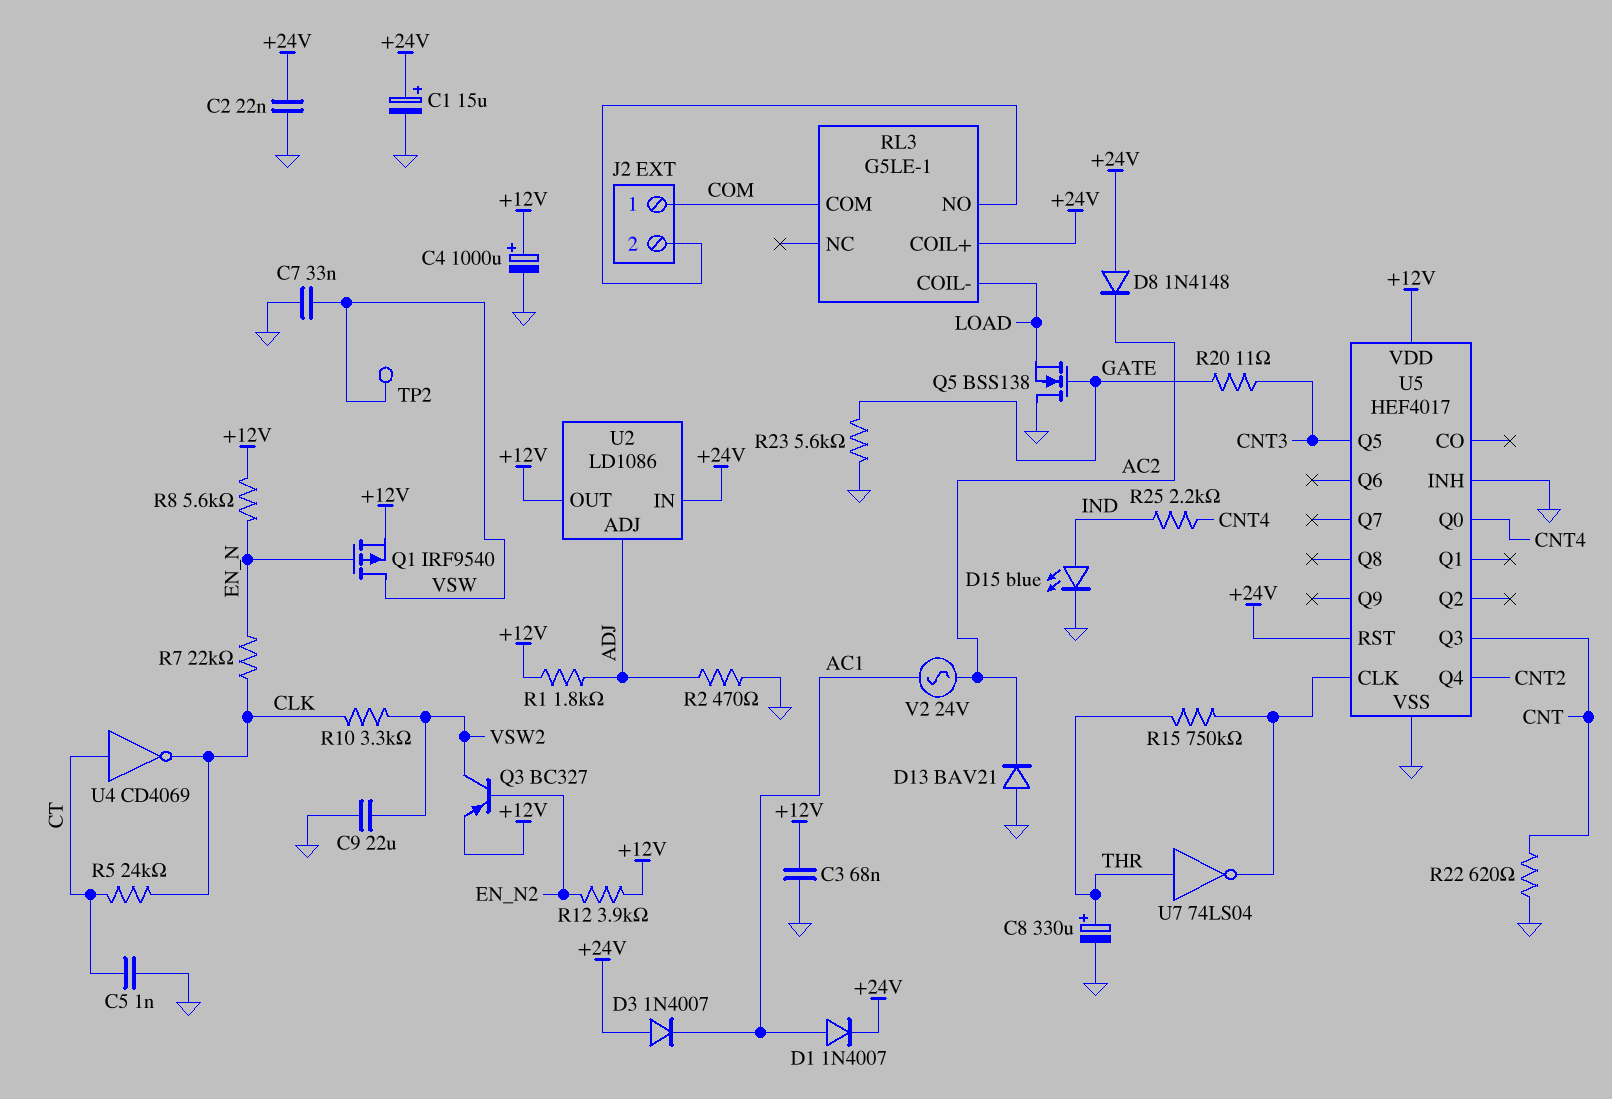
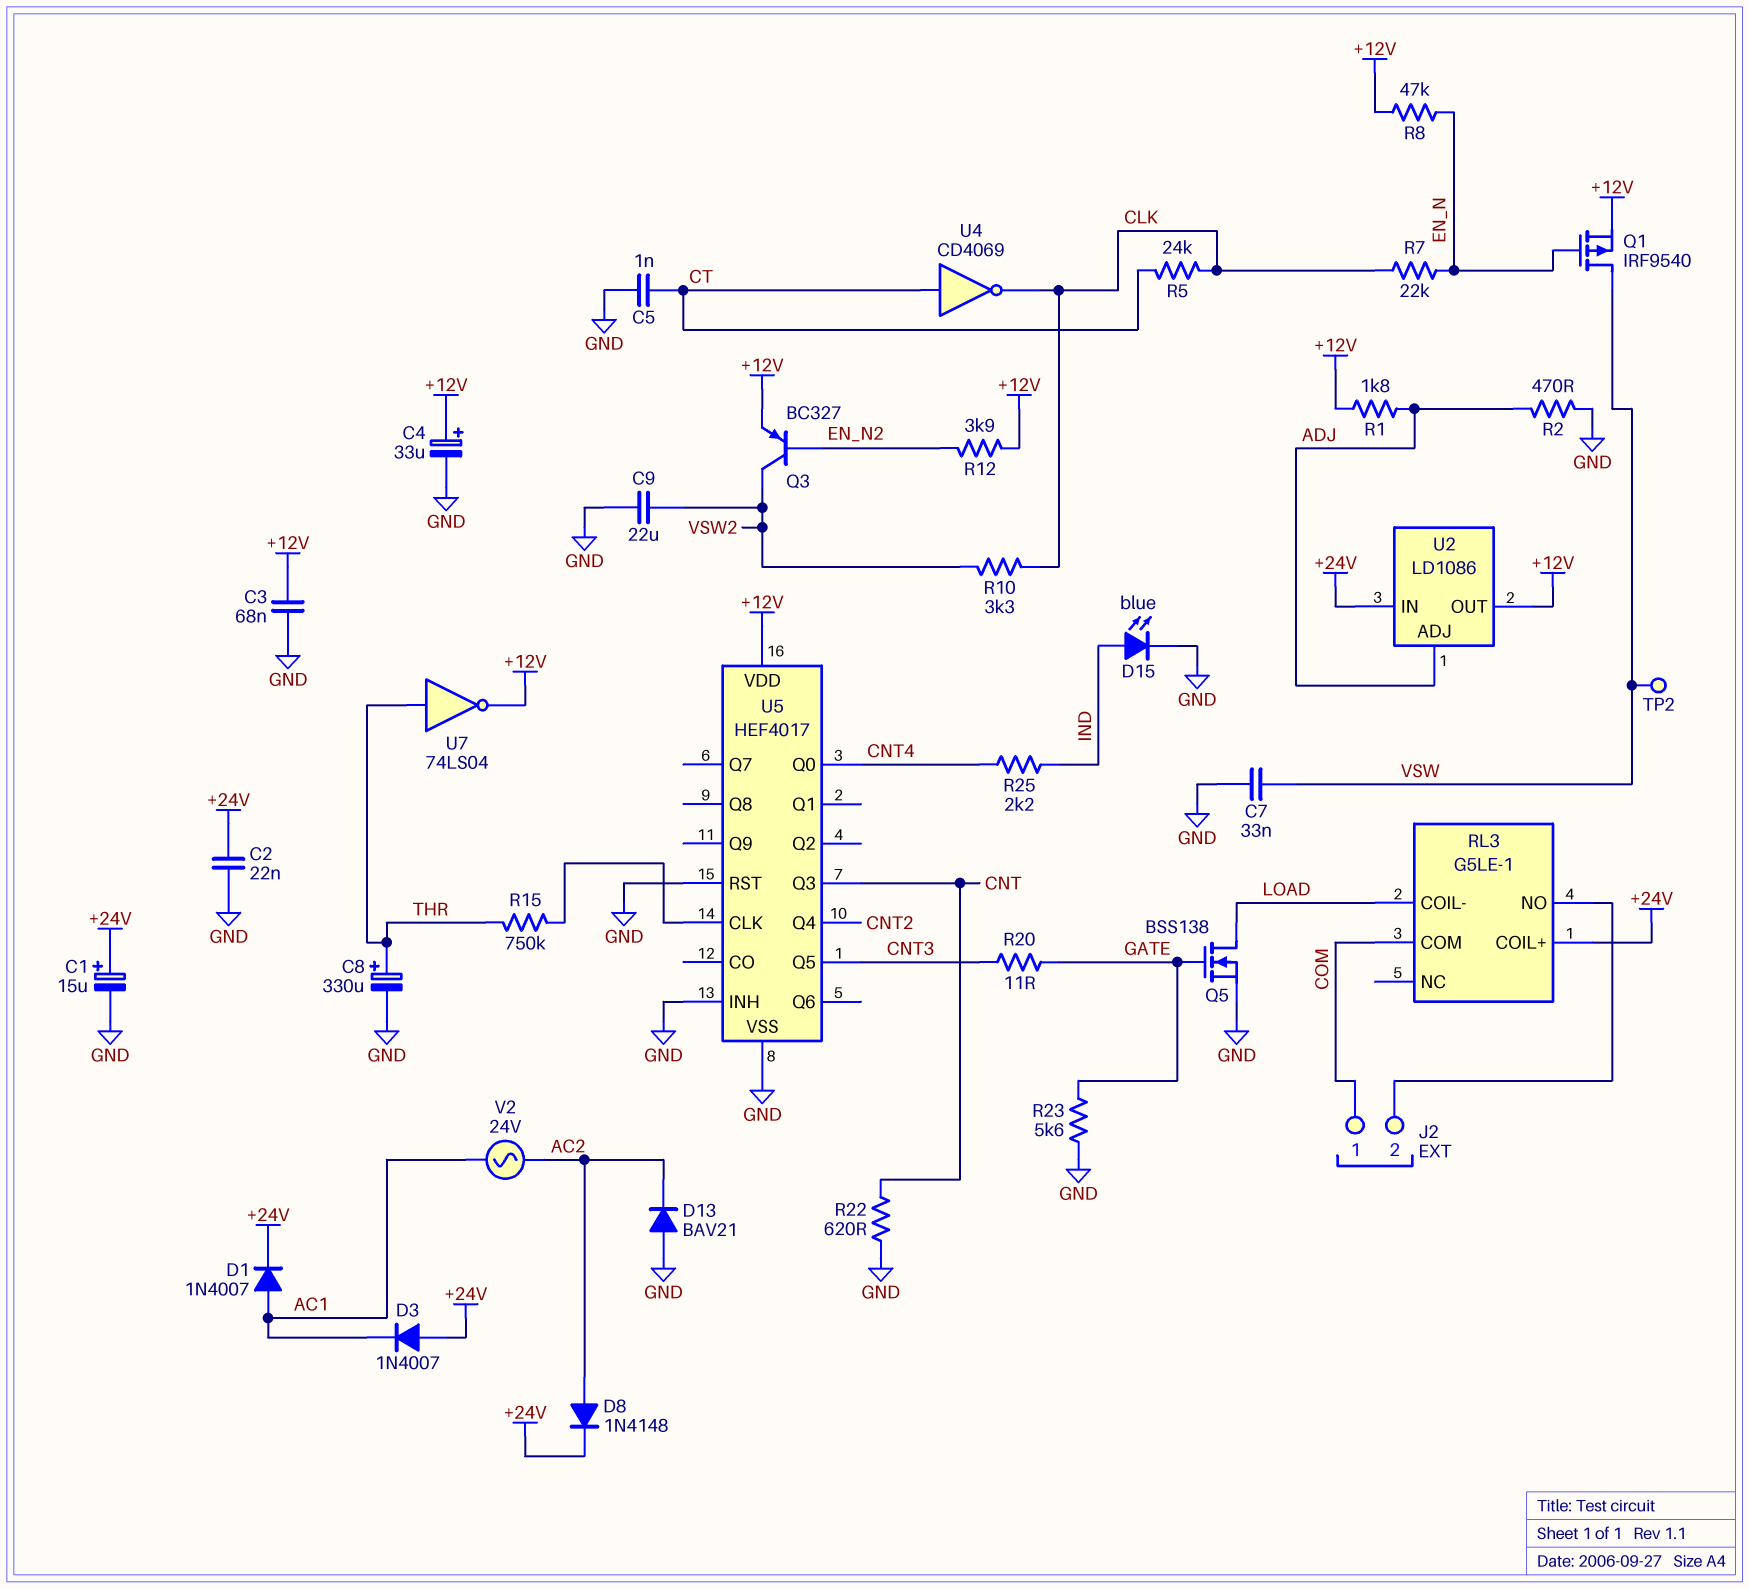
C4: 1000uF (plus +12V, minus GND) -> 33uF (plus +12V, minus GND)
D8: diode 1N4148 (A +24V, K AC2) -> diode 1N4148 (A AC2, K +24V)
Q5: NMOS BSS138 (G GATE, D GND, S LOAD) -> NMOS BSS138 (G GATE, D LOAD, S GND)
R8: 5.6k (+12V, EN_N) -> 47k (+12V, EN_N)
U5 pin RST: +24V -> GND
U7: NOT 74LS04 (in THR, out U5/CLK) -> NOT 74LS04 (in THR, out +12V)

